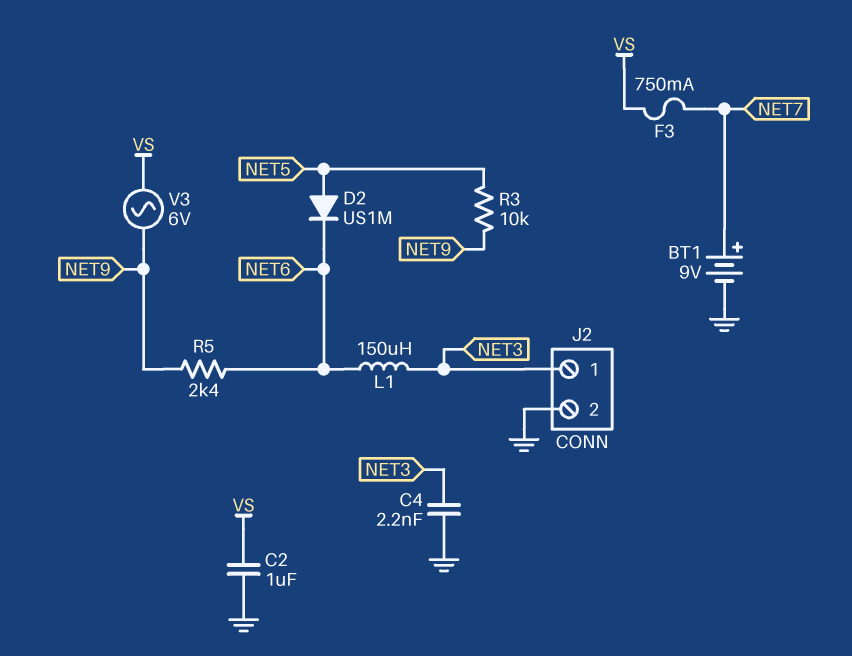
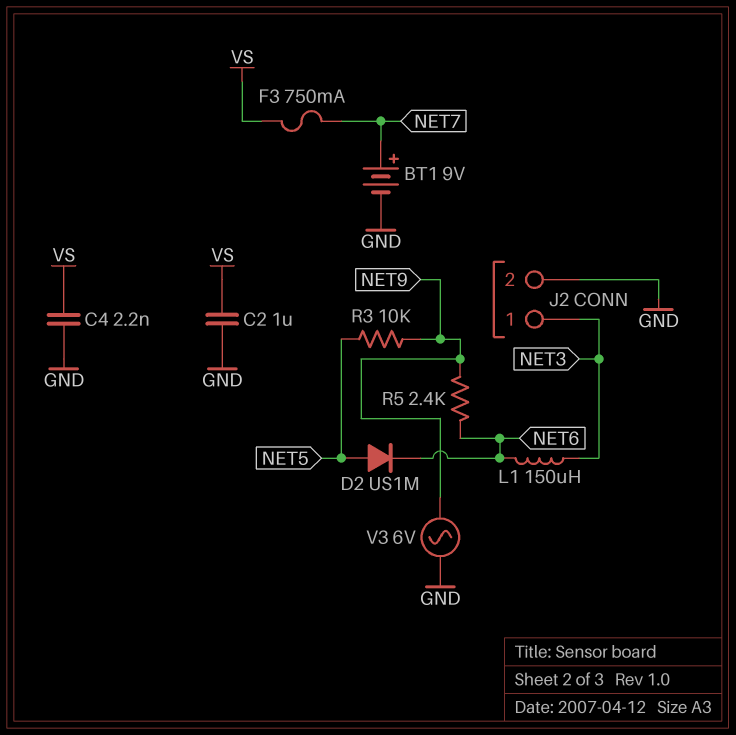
C4: 2.2nF (GND, NET3) -> 2.2nF (GND, VS)
V3: AC 6V (NET9, VS) -> AC 6V (GND, NET9)

